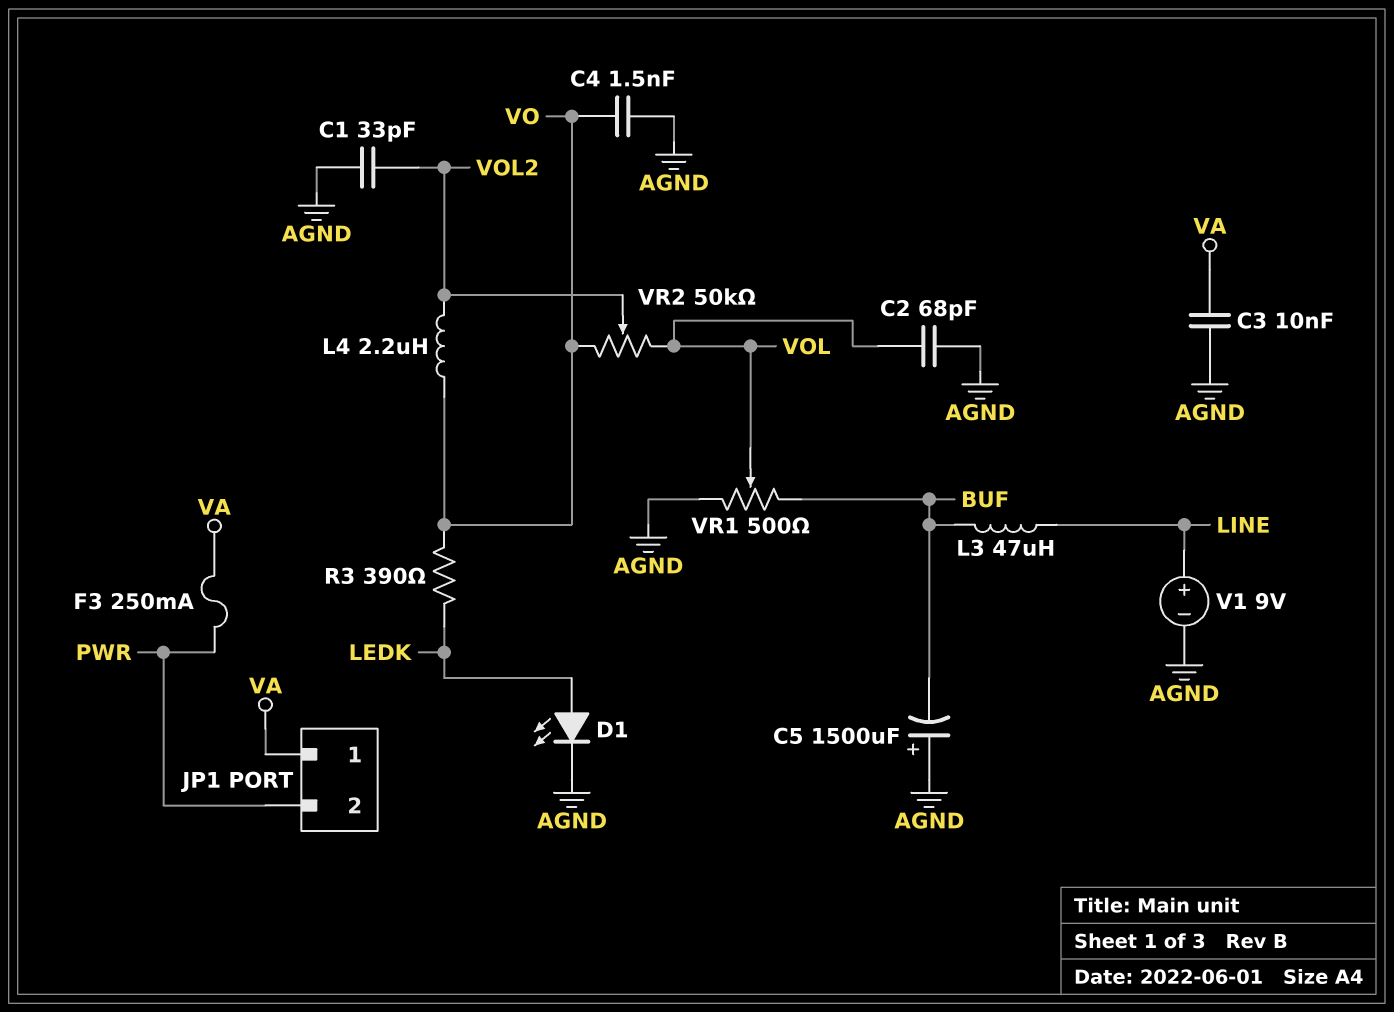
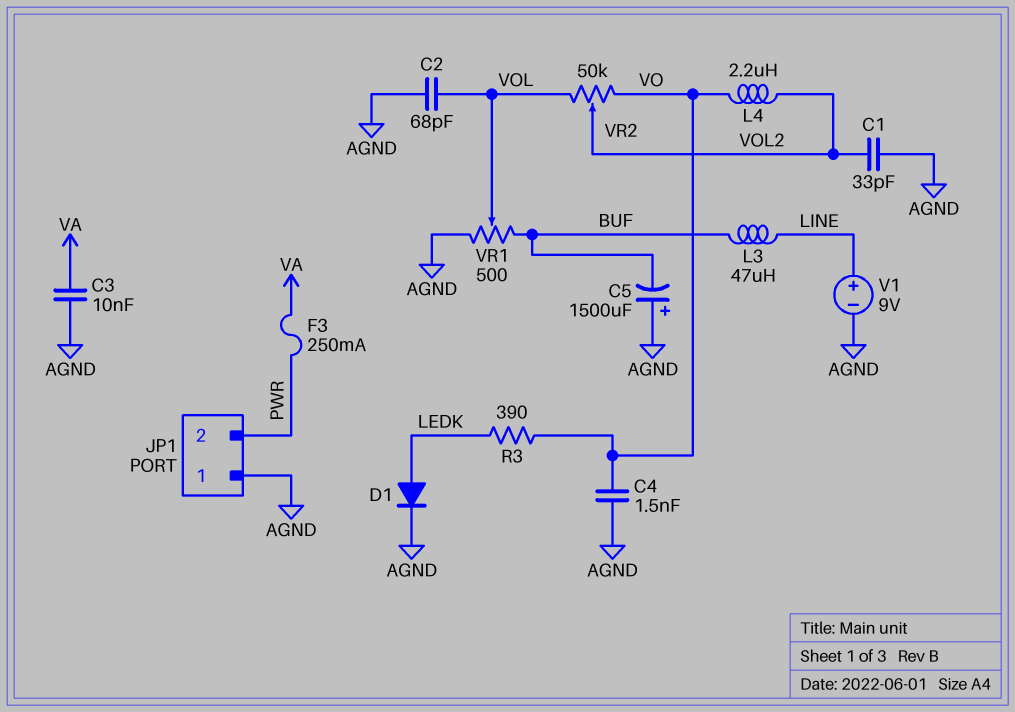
D1: LED (A LEDK, K AGND) -> diode (A LEDK, K AGND)
JP1 pin 1: VA -> AGND

